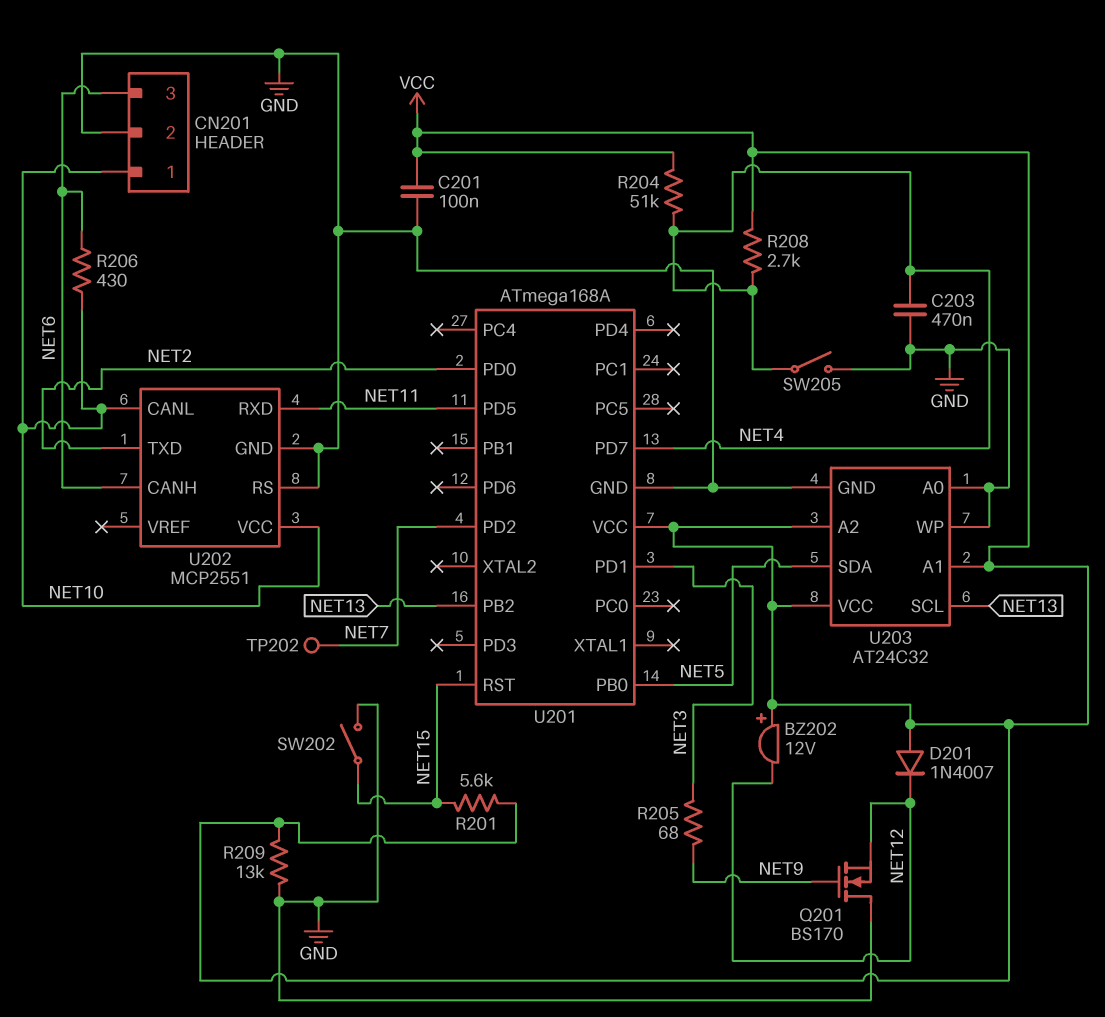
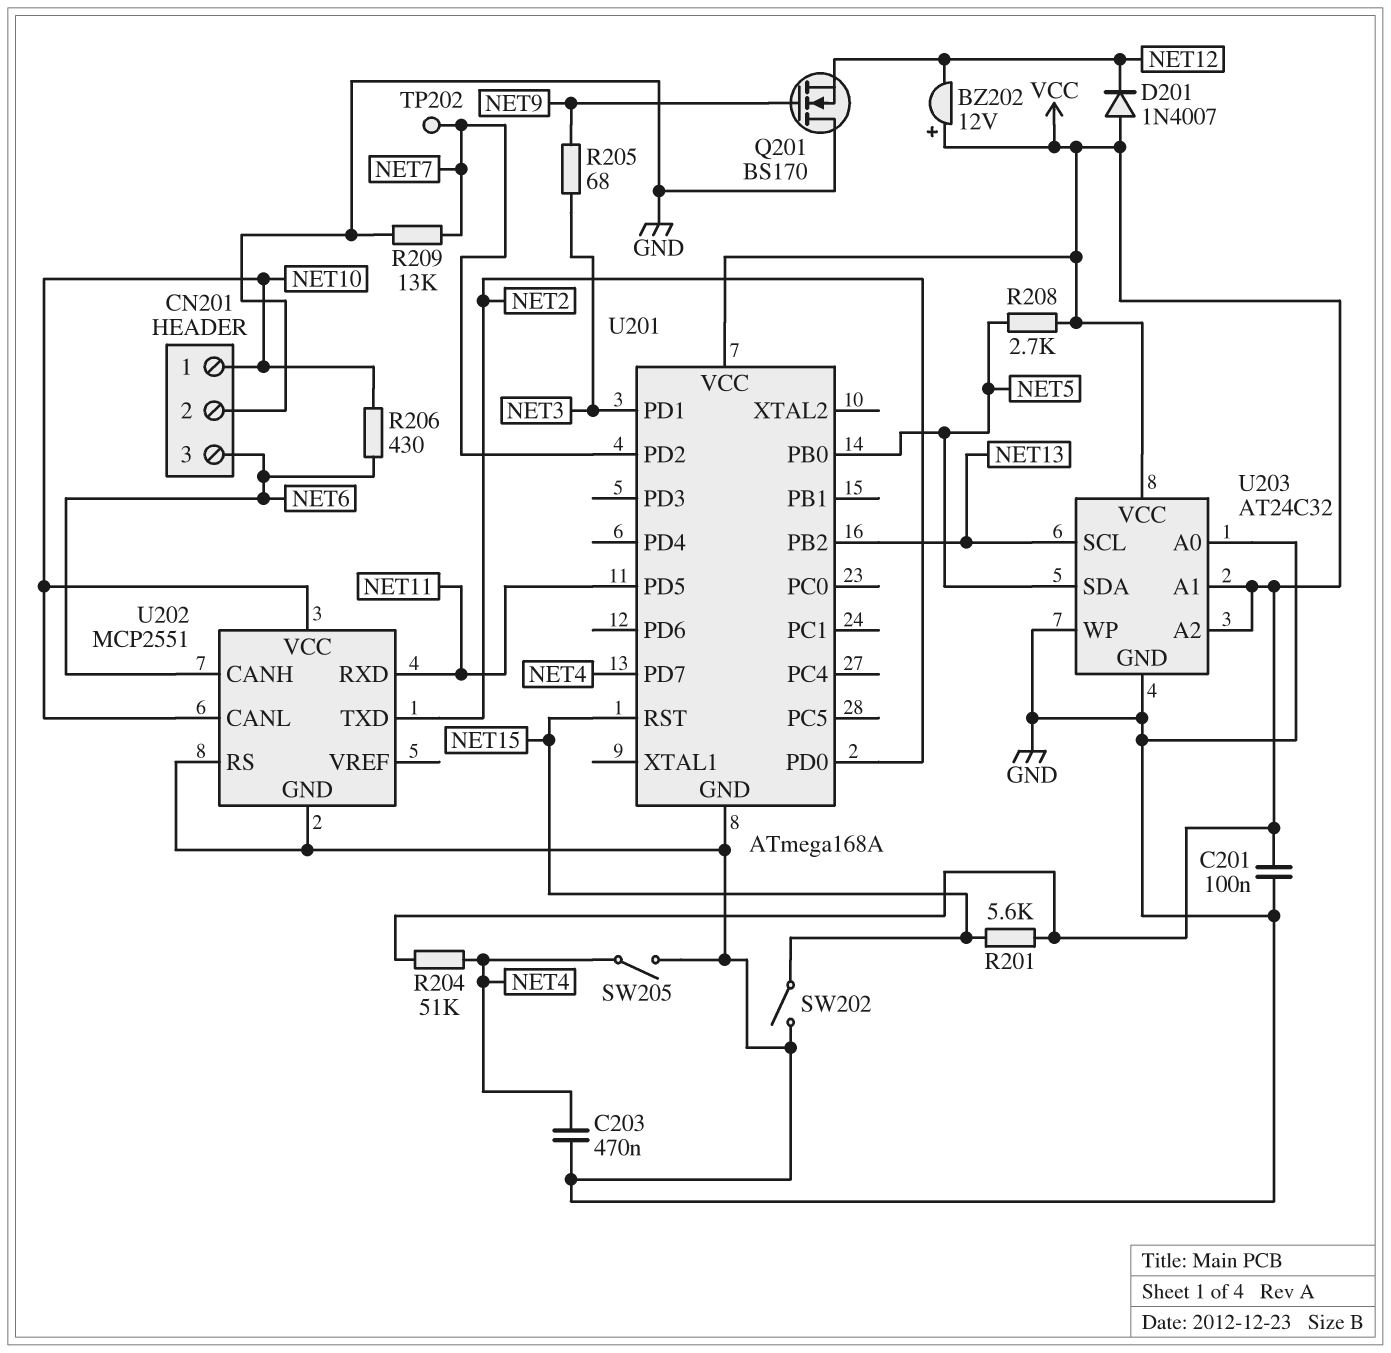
R208: 2.7k (NET4, VCC) -> 2.7k (NET5, VCC)
R209: 13k (GND, VCC) -> 13k (GND, NET7)

